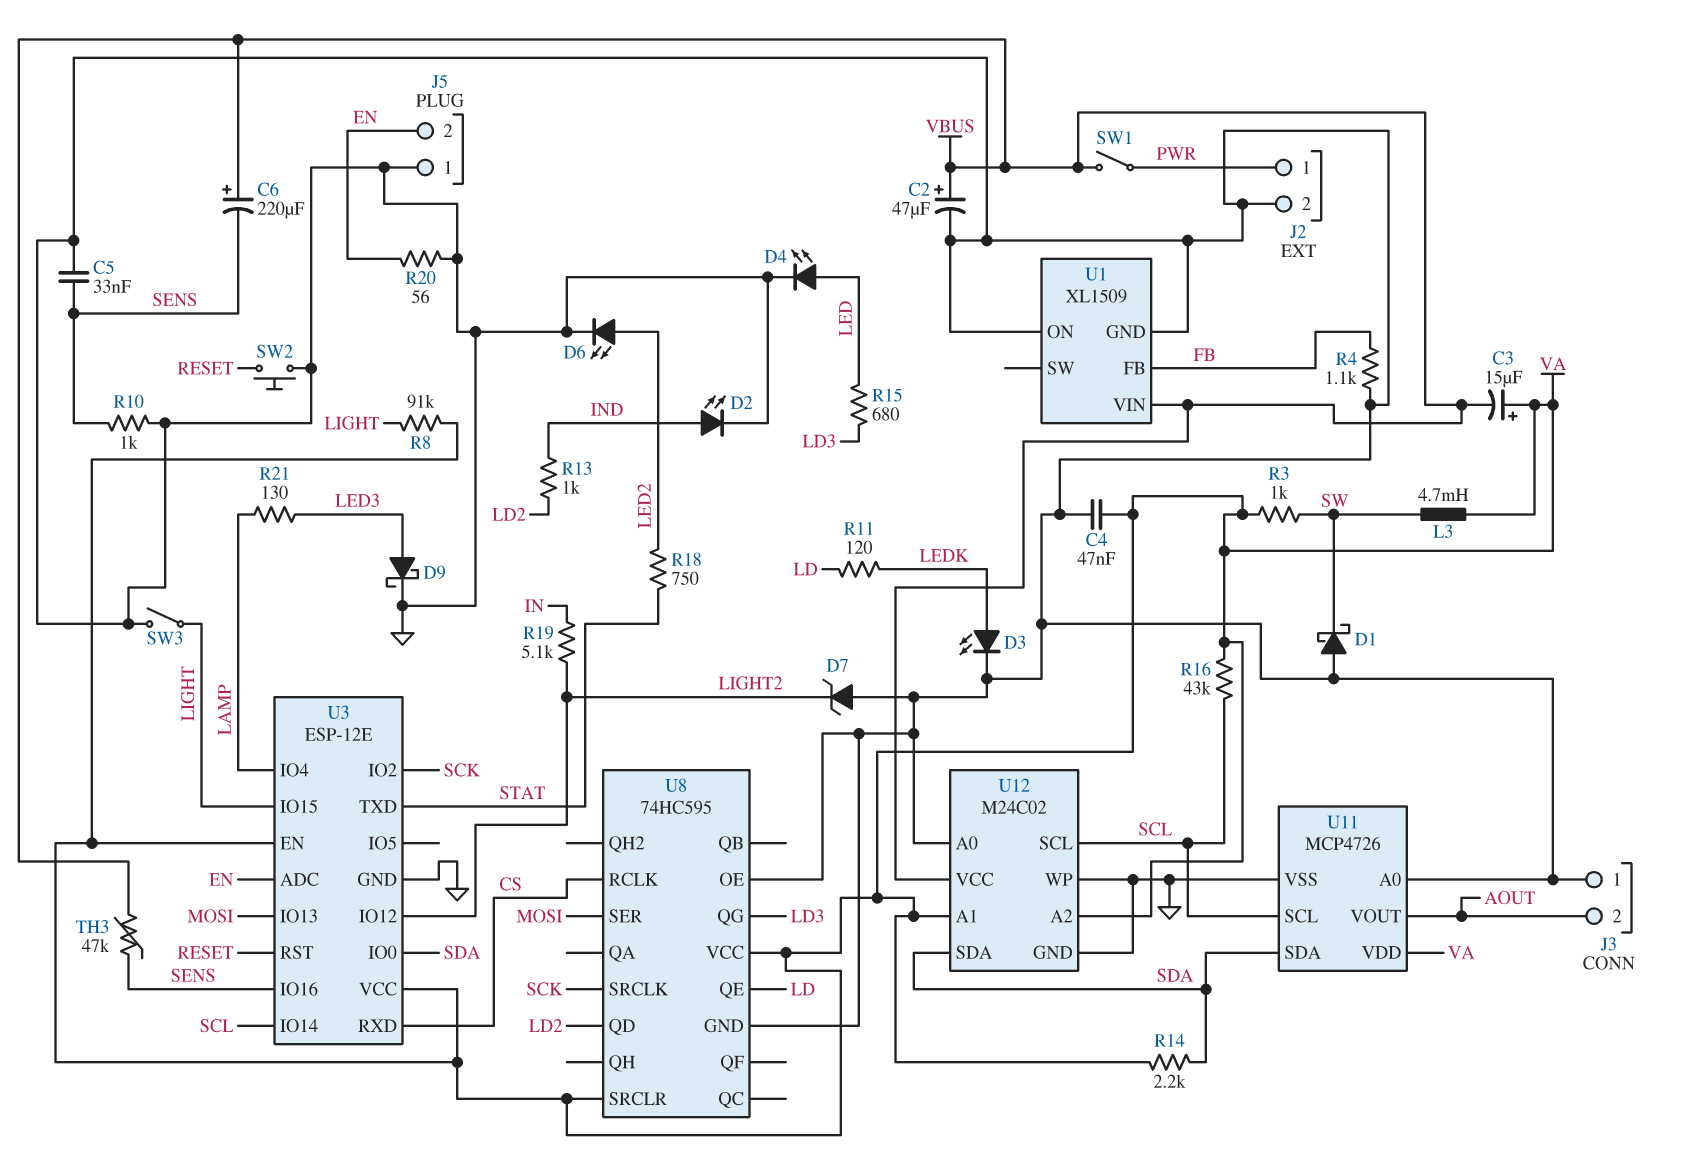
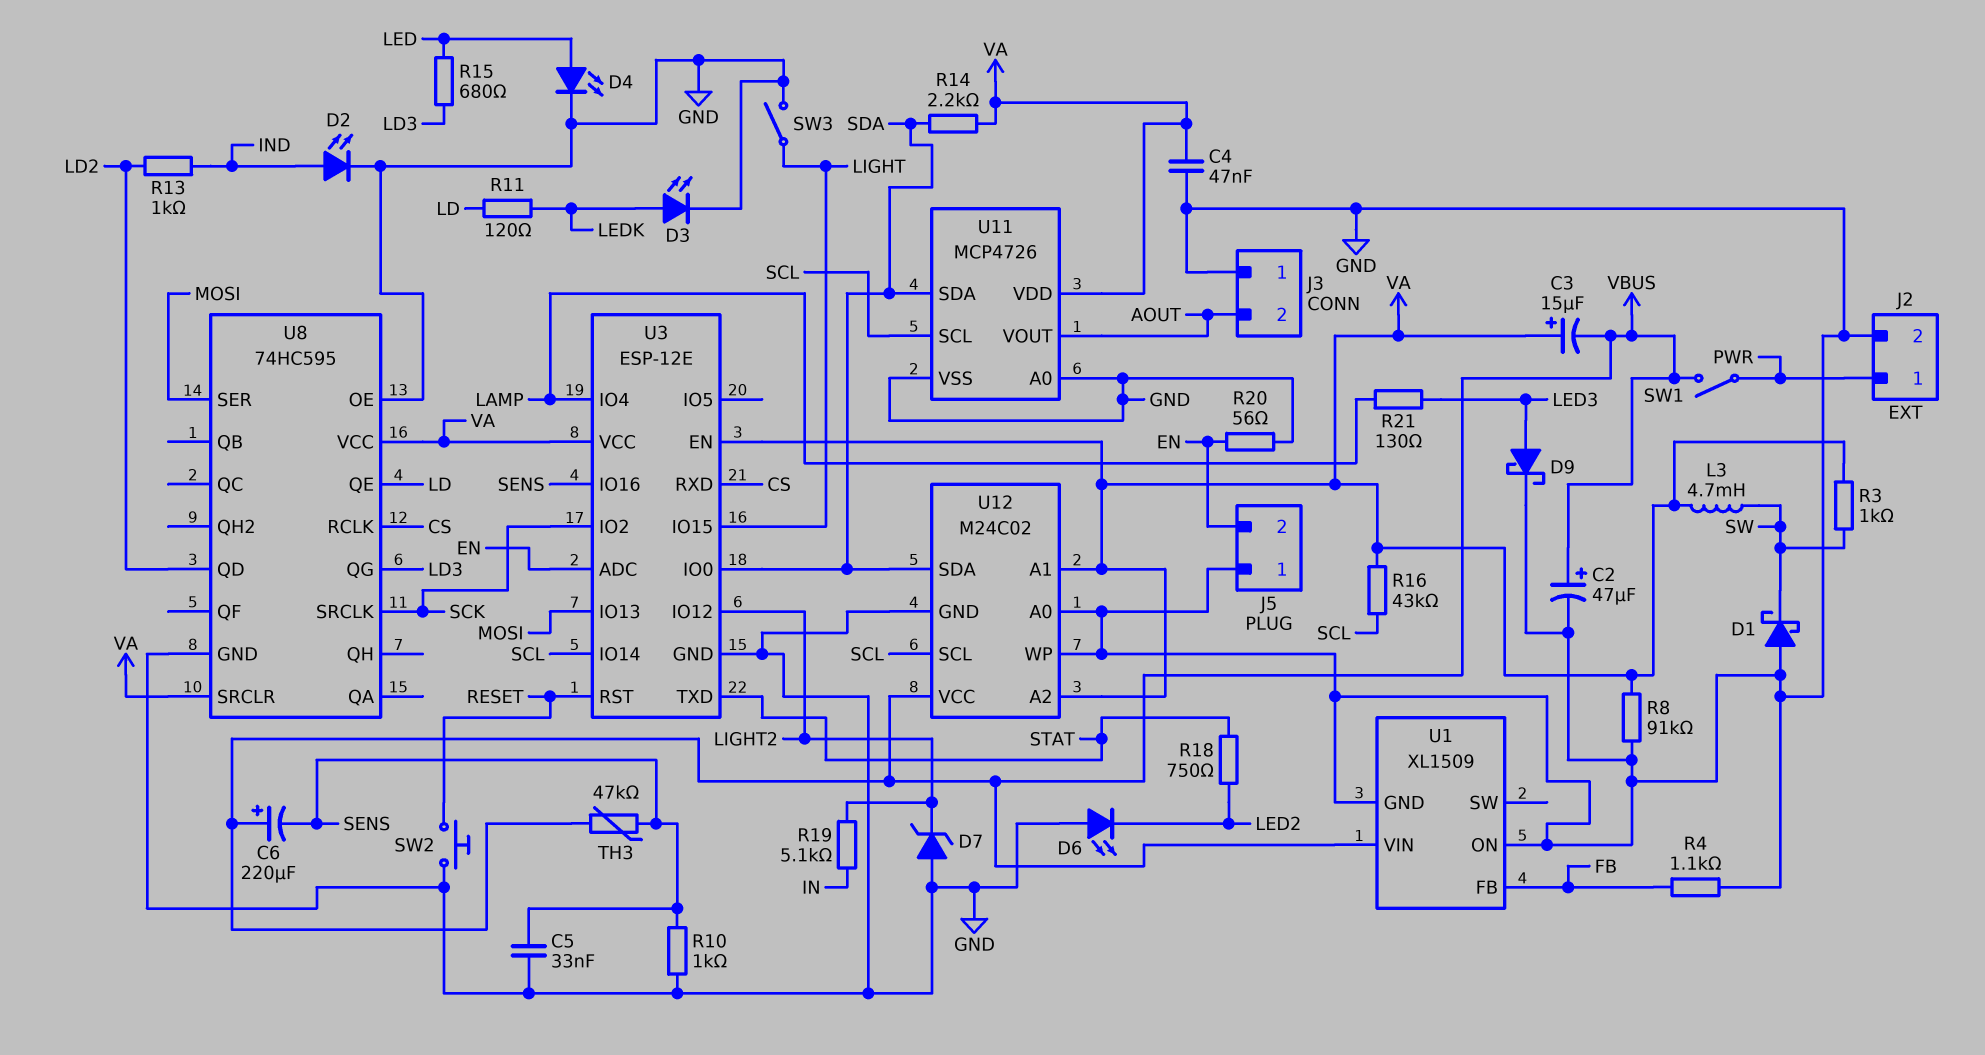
D6: LED (A LED2, K GND) -> LED (A GND, K LED2)
R8: 91k (LIGHT, VA) -> 91k (GND, VA)

